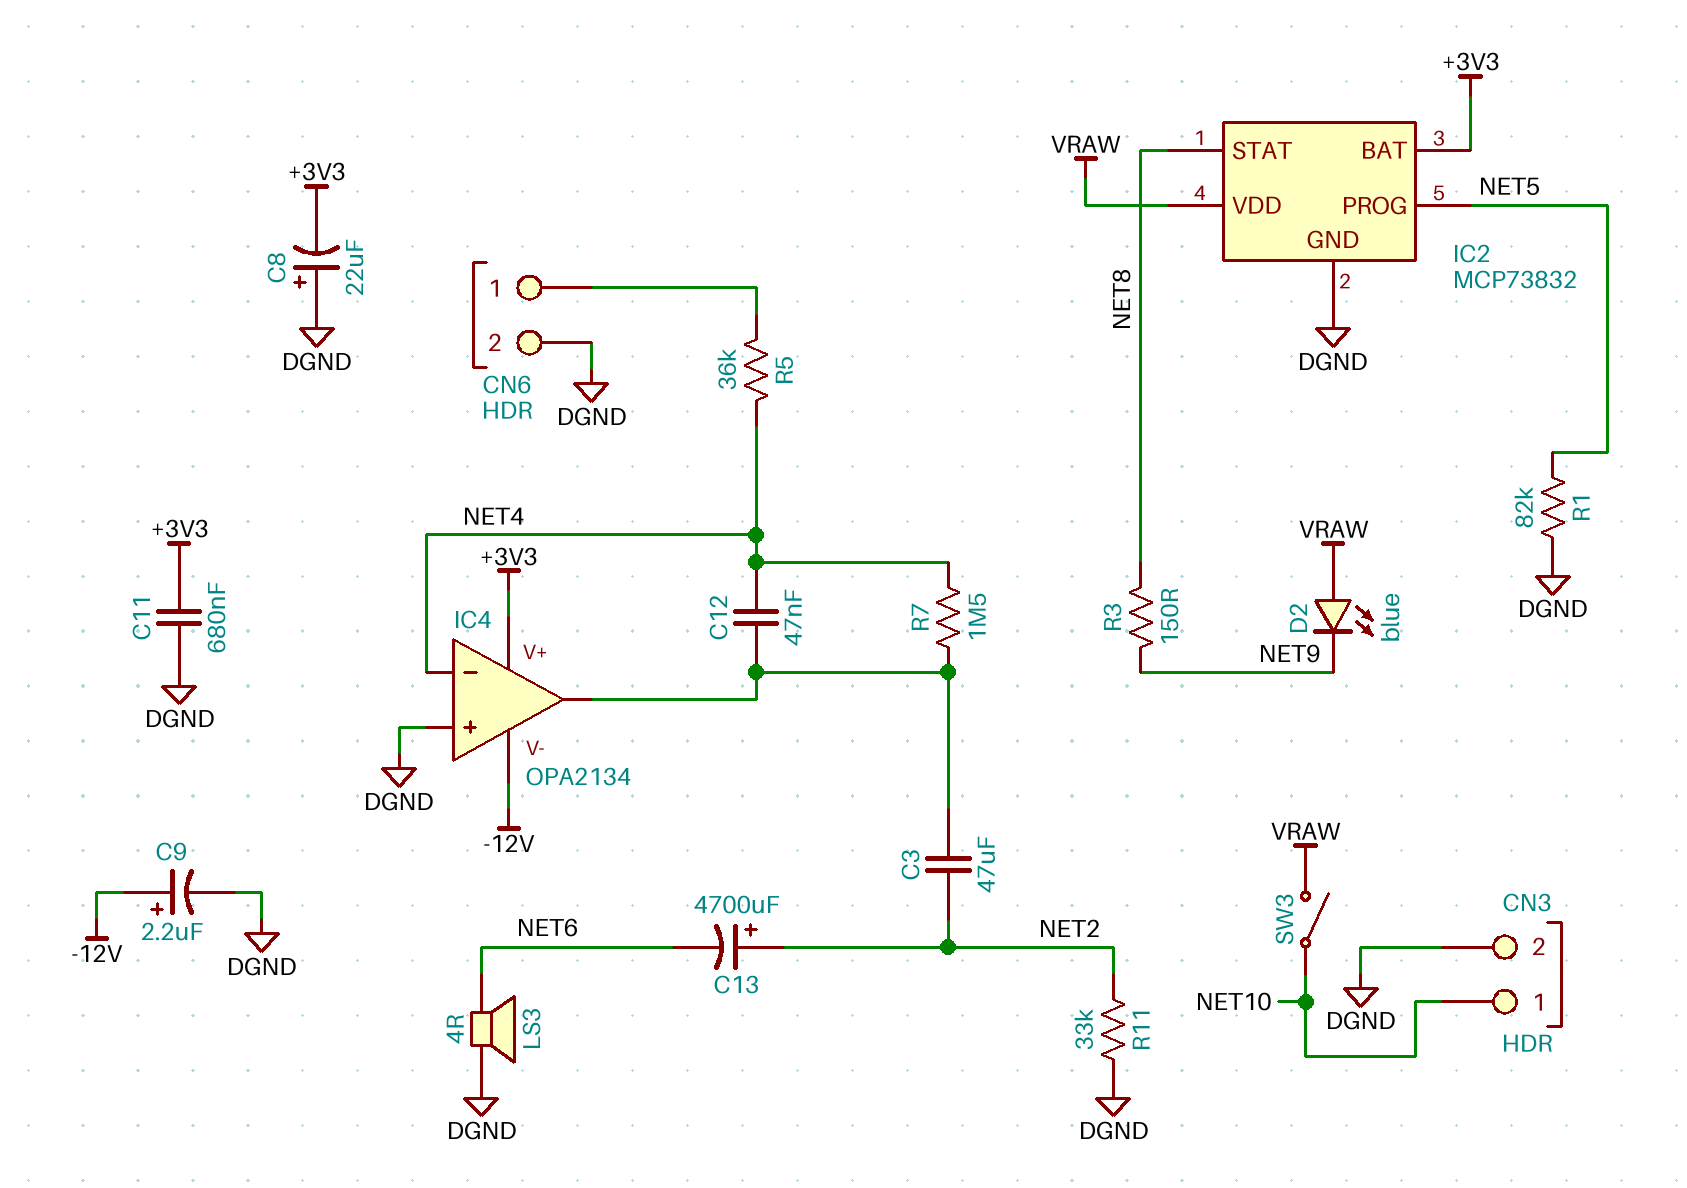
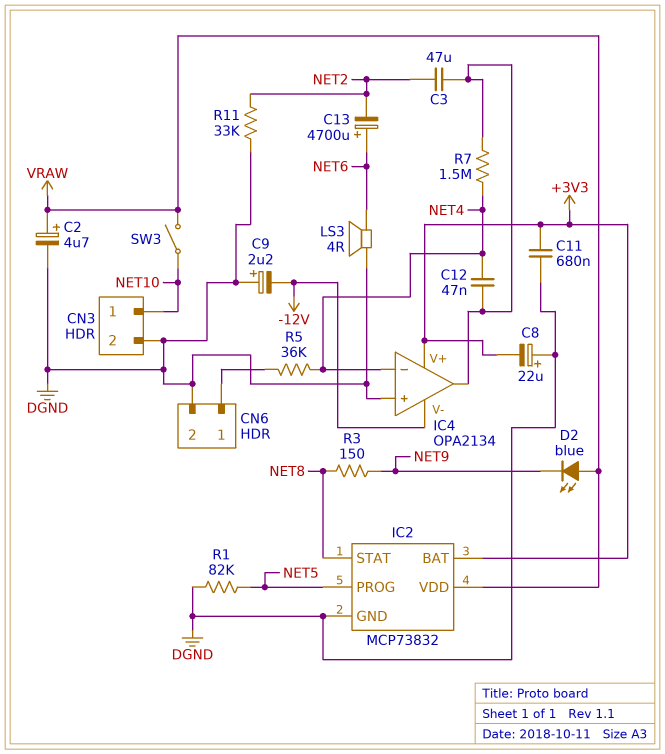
C2: none -> 4.7uF (plus VRAW, minus DGND)
C9: 2.2uF (plus -12V, minus DGND) -> 2.2uF (plus DGND, minus -12V)
C13: 4700uF (plus NET2, minus NET6) -> 4700uF (plus NET6, minus NET2)

